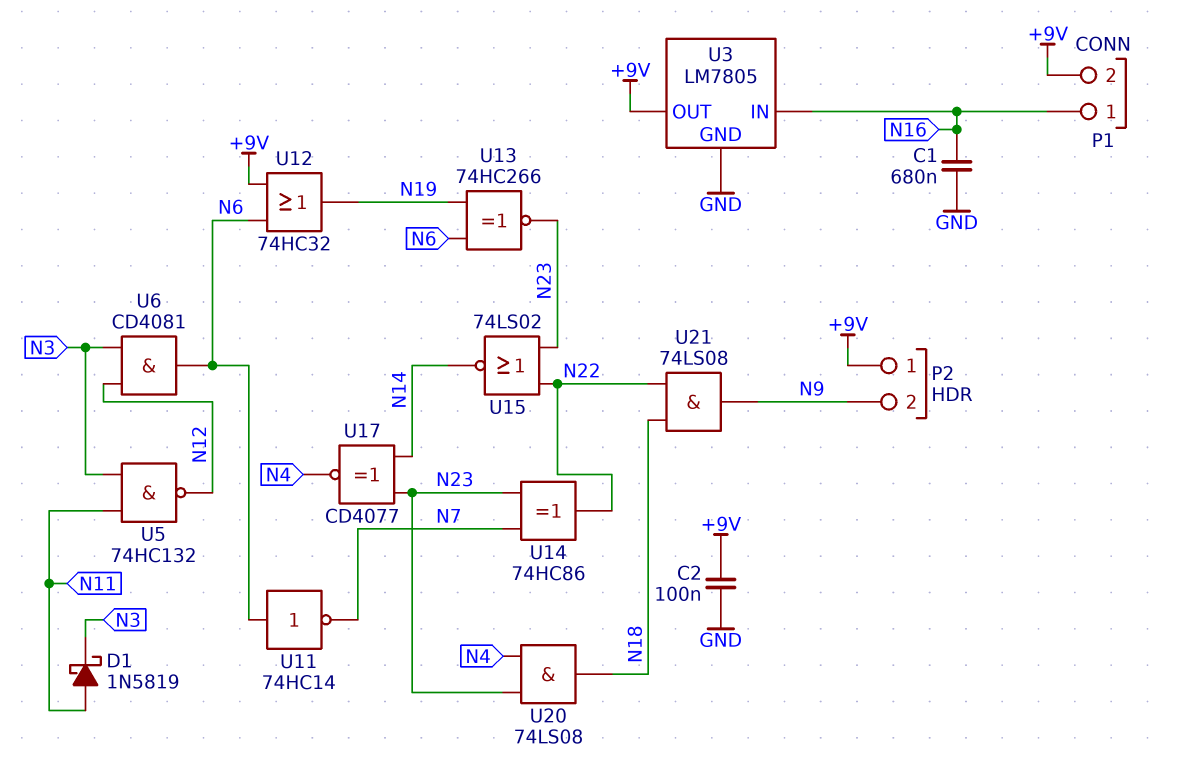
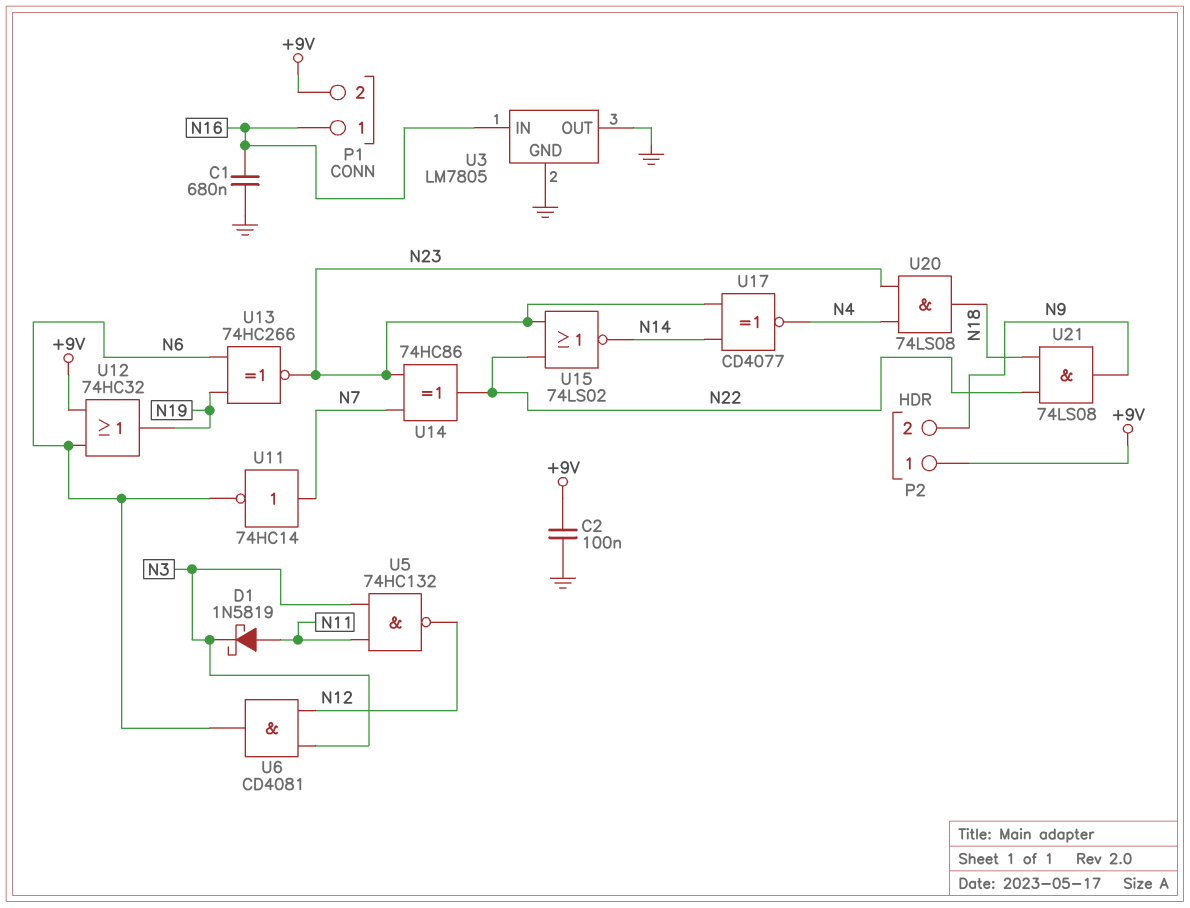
U3 pin OUT: +9V -> GND
U11: NOT 74HC14 (in N6, out N7) -> NOT 74HC14 (in N7, out N6)

